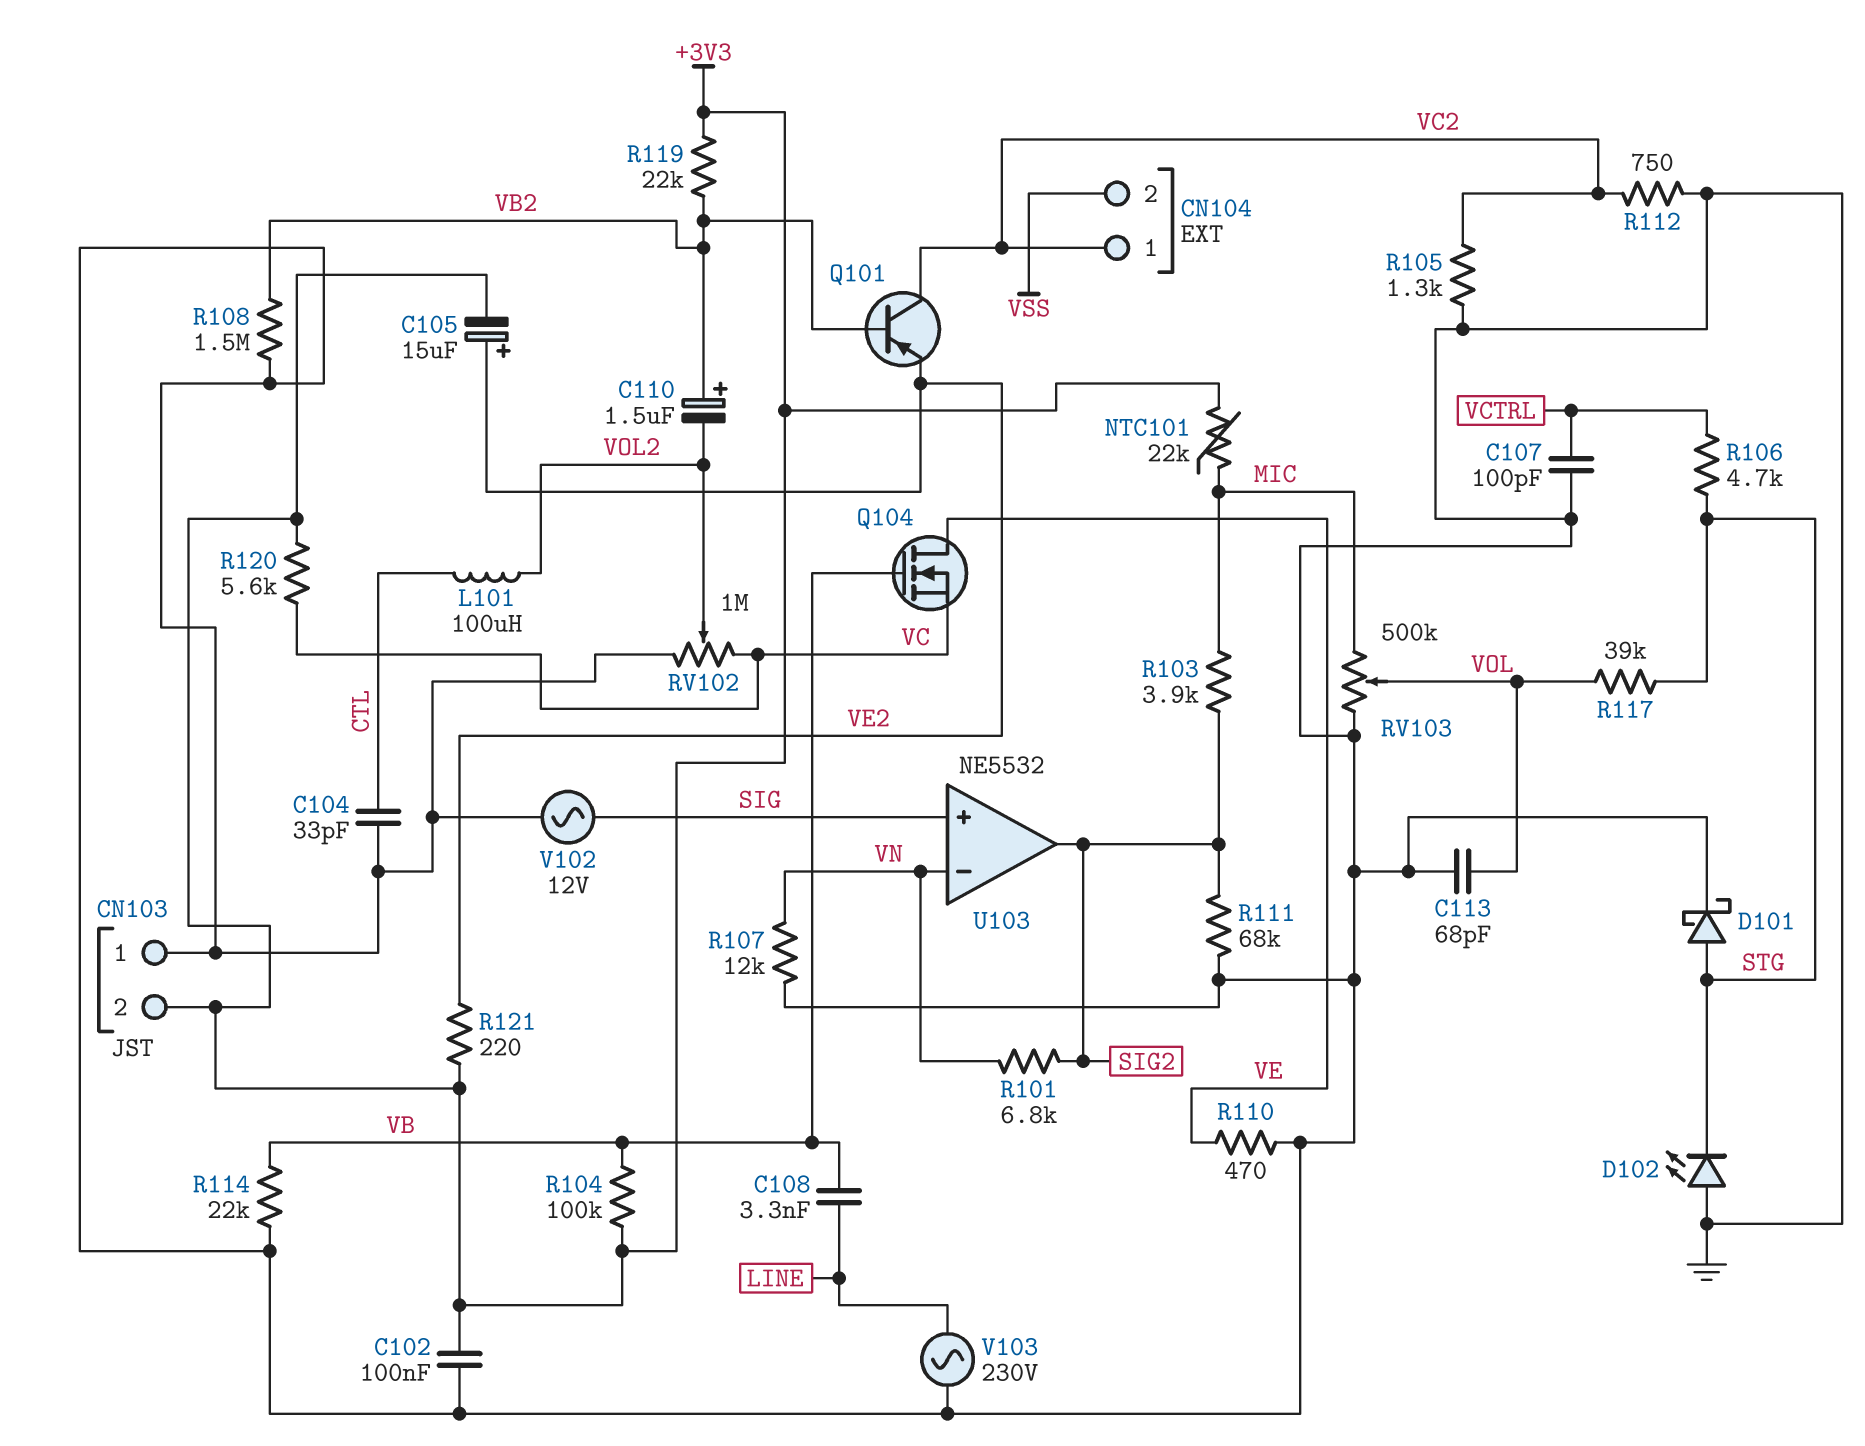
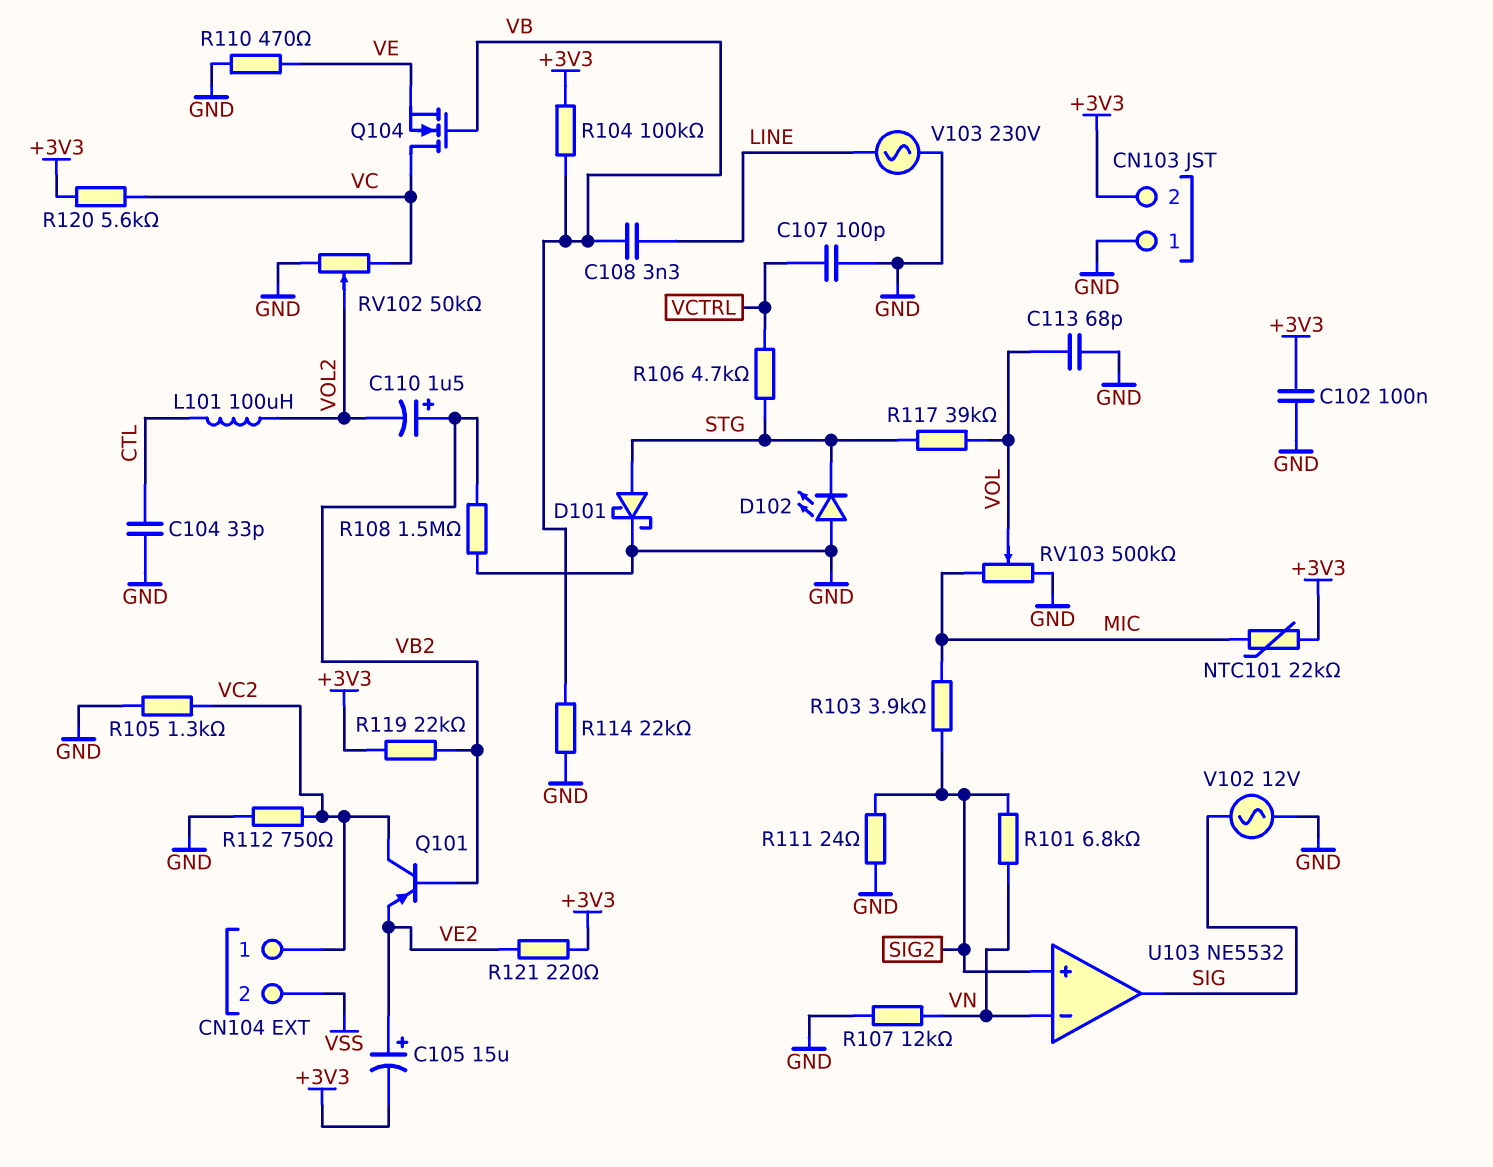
Q104: NMOS (G VB, D VE, S VC) -> NMOS (G VB, D VC, S VE)
R111: 68k (GND, SIG2) -> 24 (GND, SIG2)
RV102: 1M (GND, VC, wiper VOL2) -> 50k (GND, VC, wiper VOL2)
U103 pin in+: SIG -> SIG2
U103 pin out: SIG2 -> SIG

